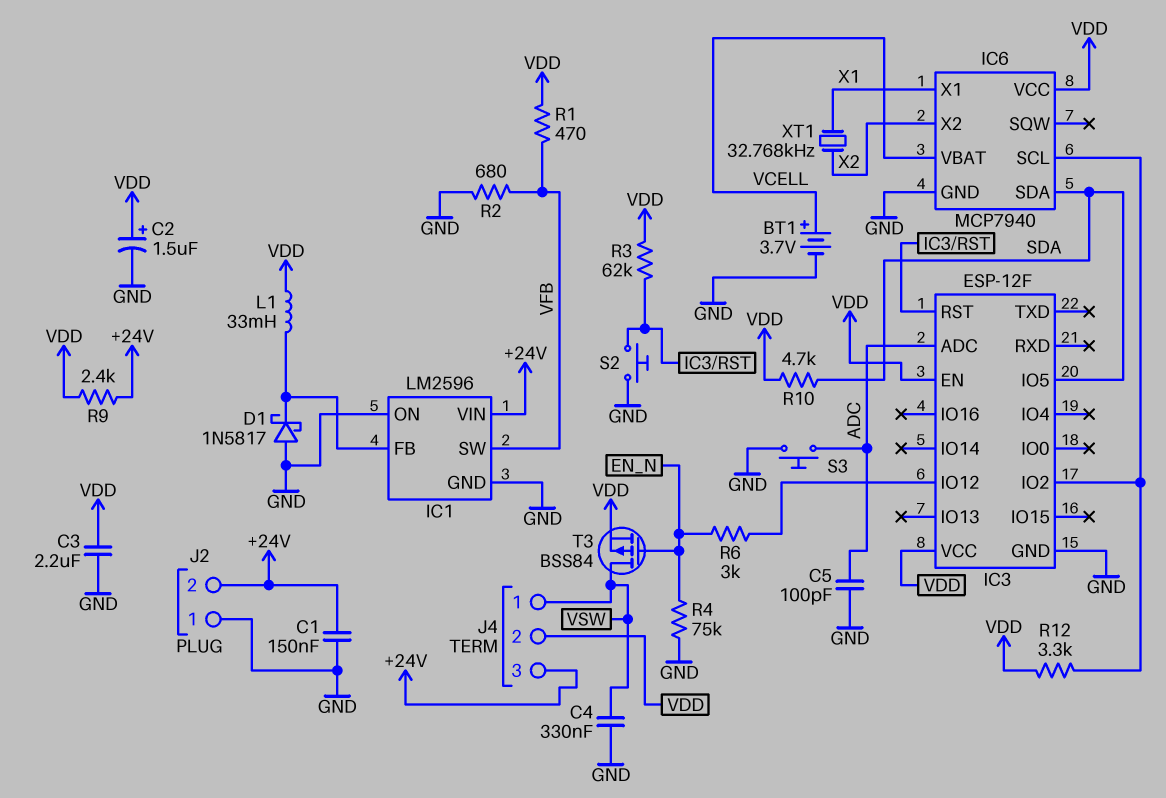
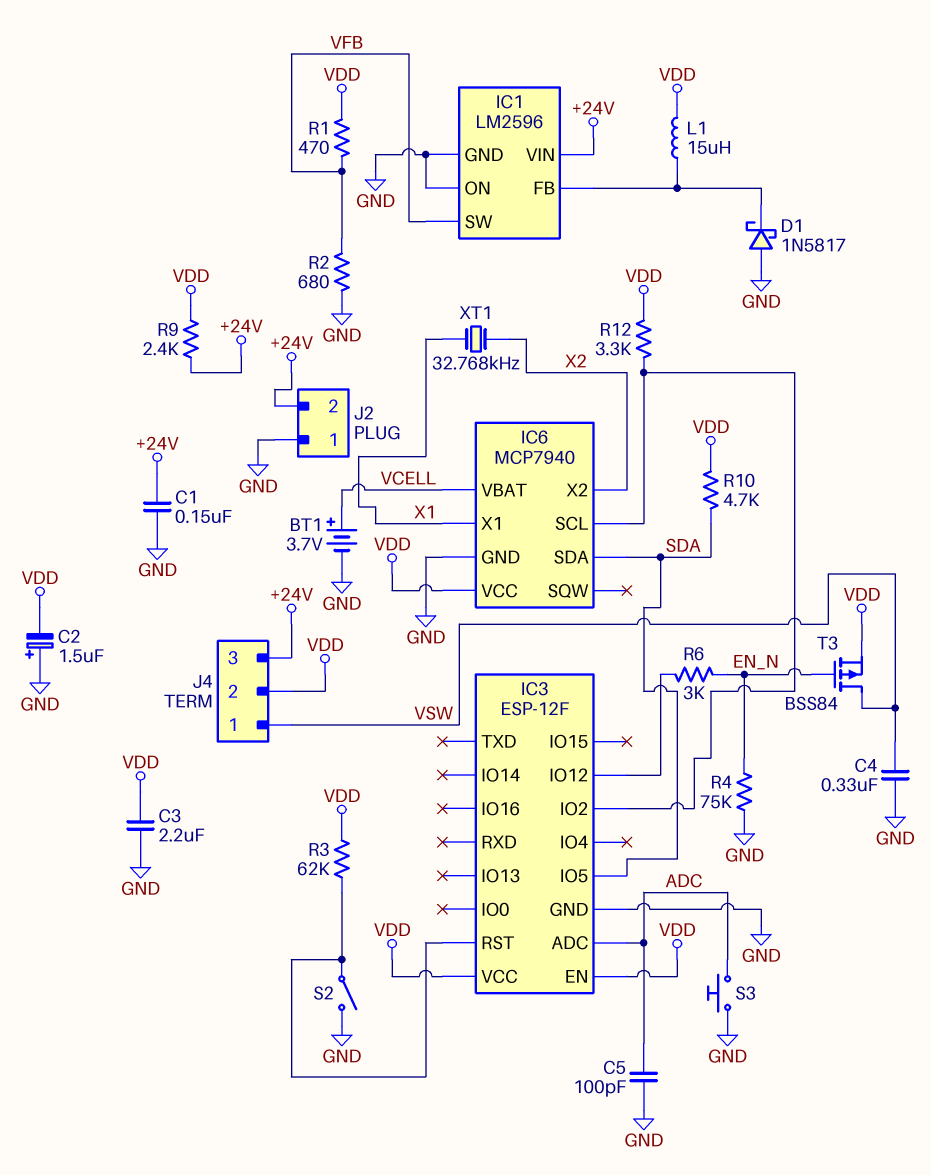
C2: 1.5uF (plus VDD, minus GND) -> 1.5uF (plus GND, minus VDD)
L1: 33mH (IC1/FB, VDD) -> 15uH (IC1/FB, VDD)
S2: button (GND, IC3/RST) -> switch (GND, IC3/RST)

